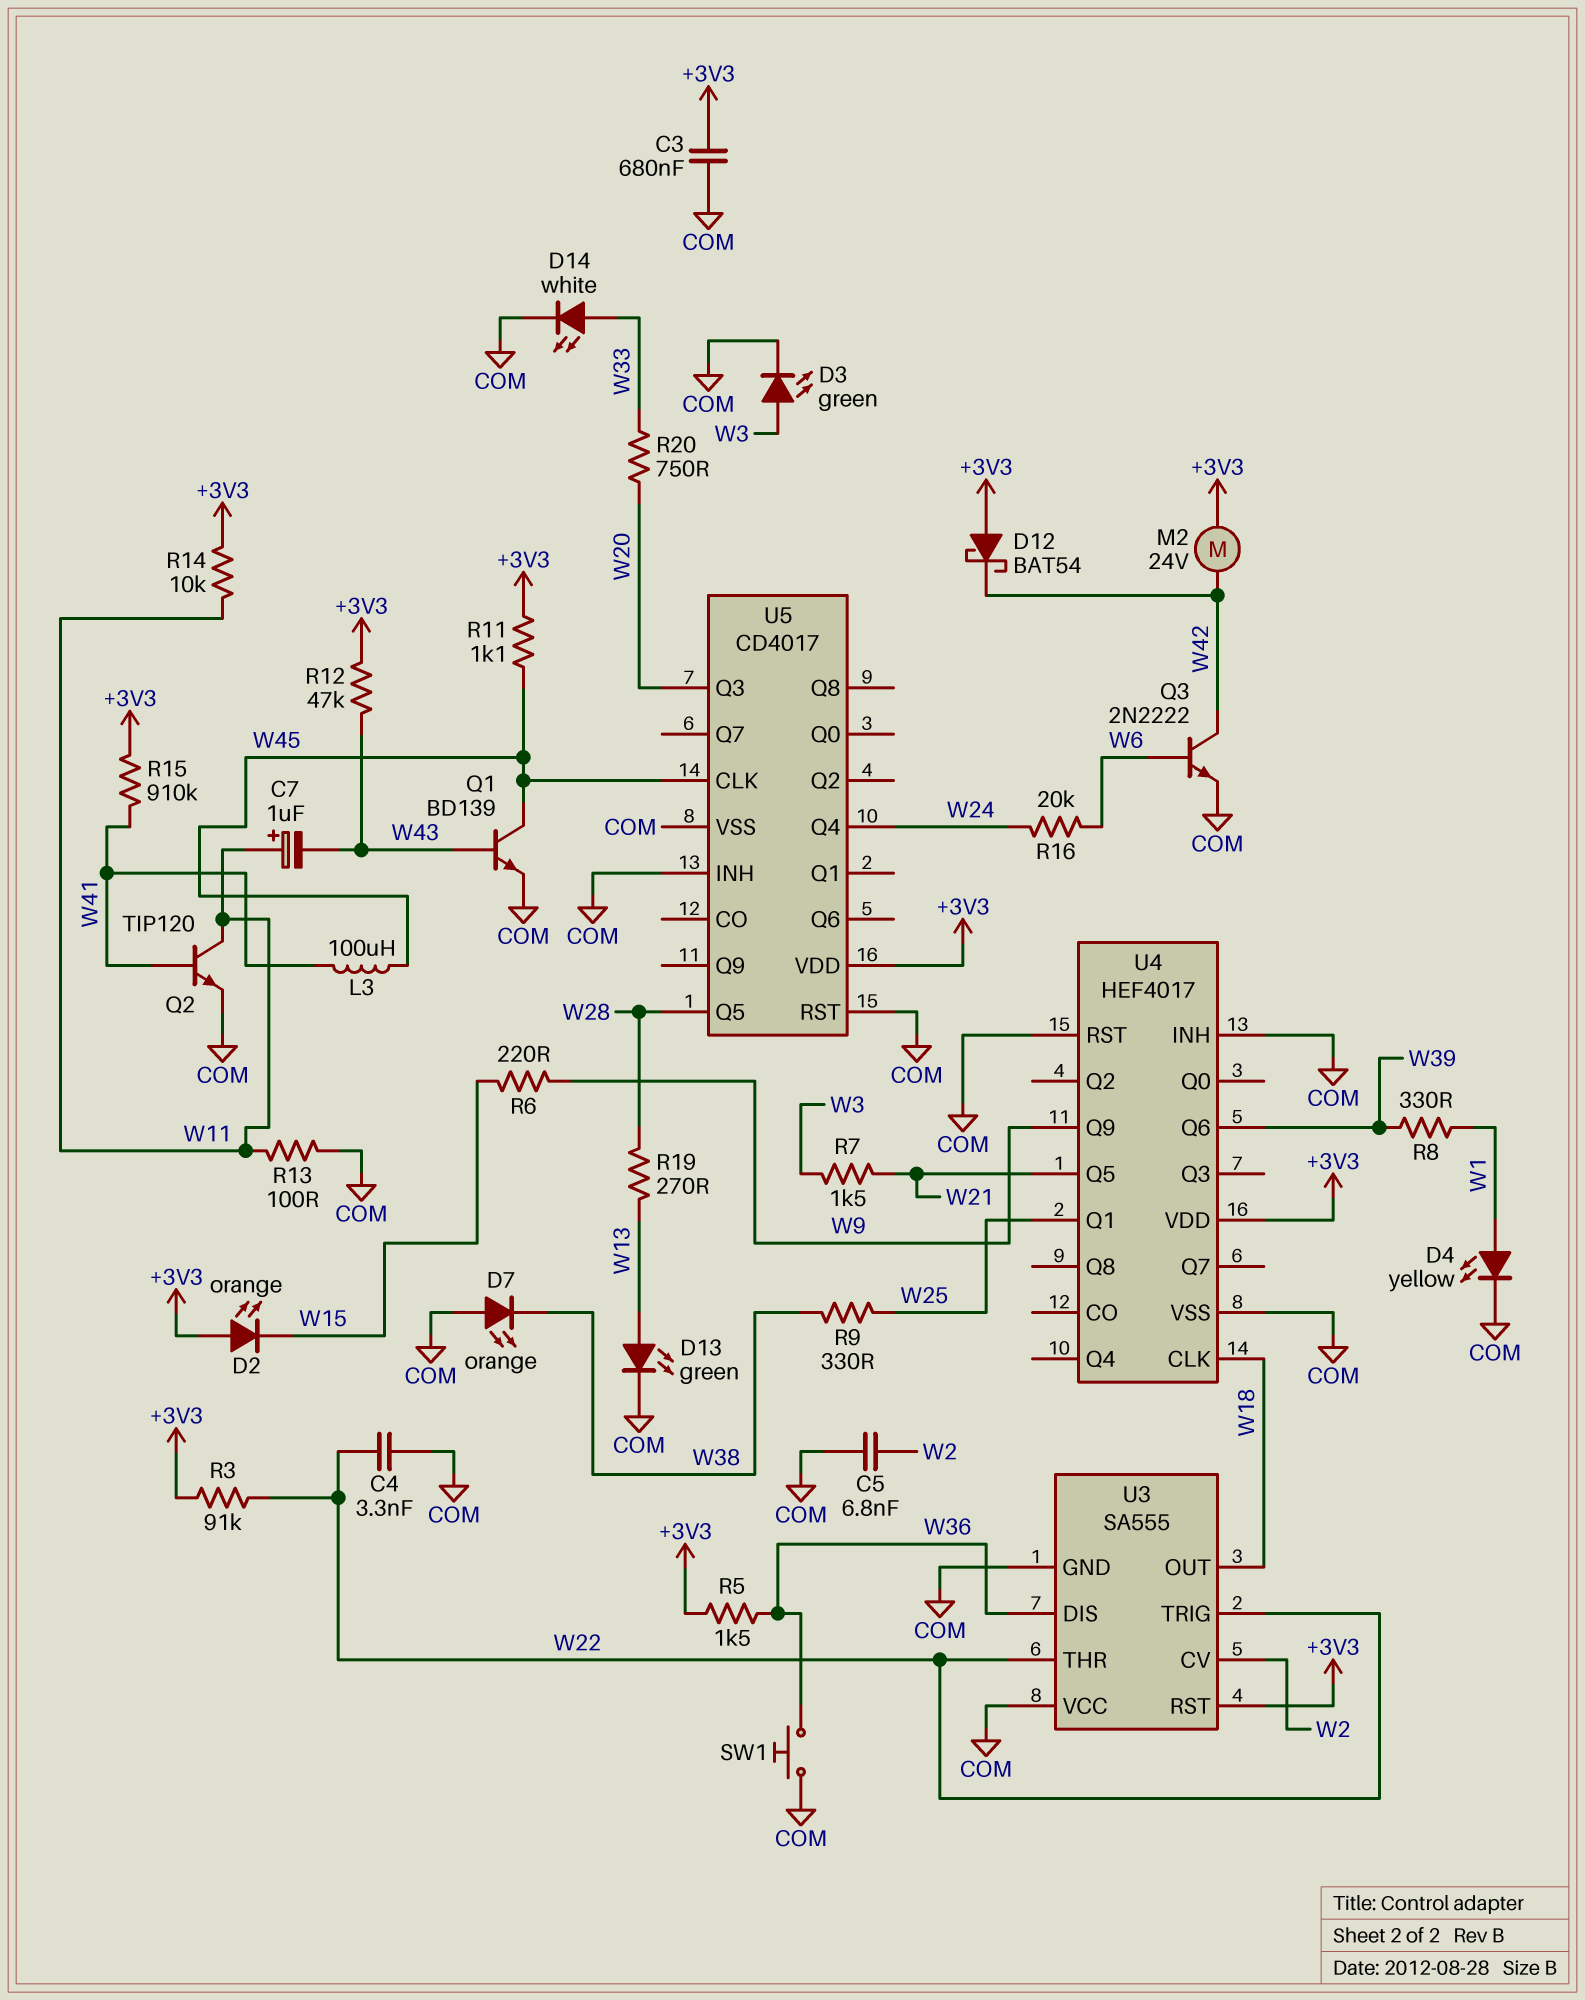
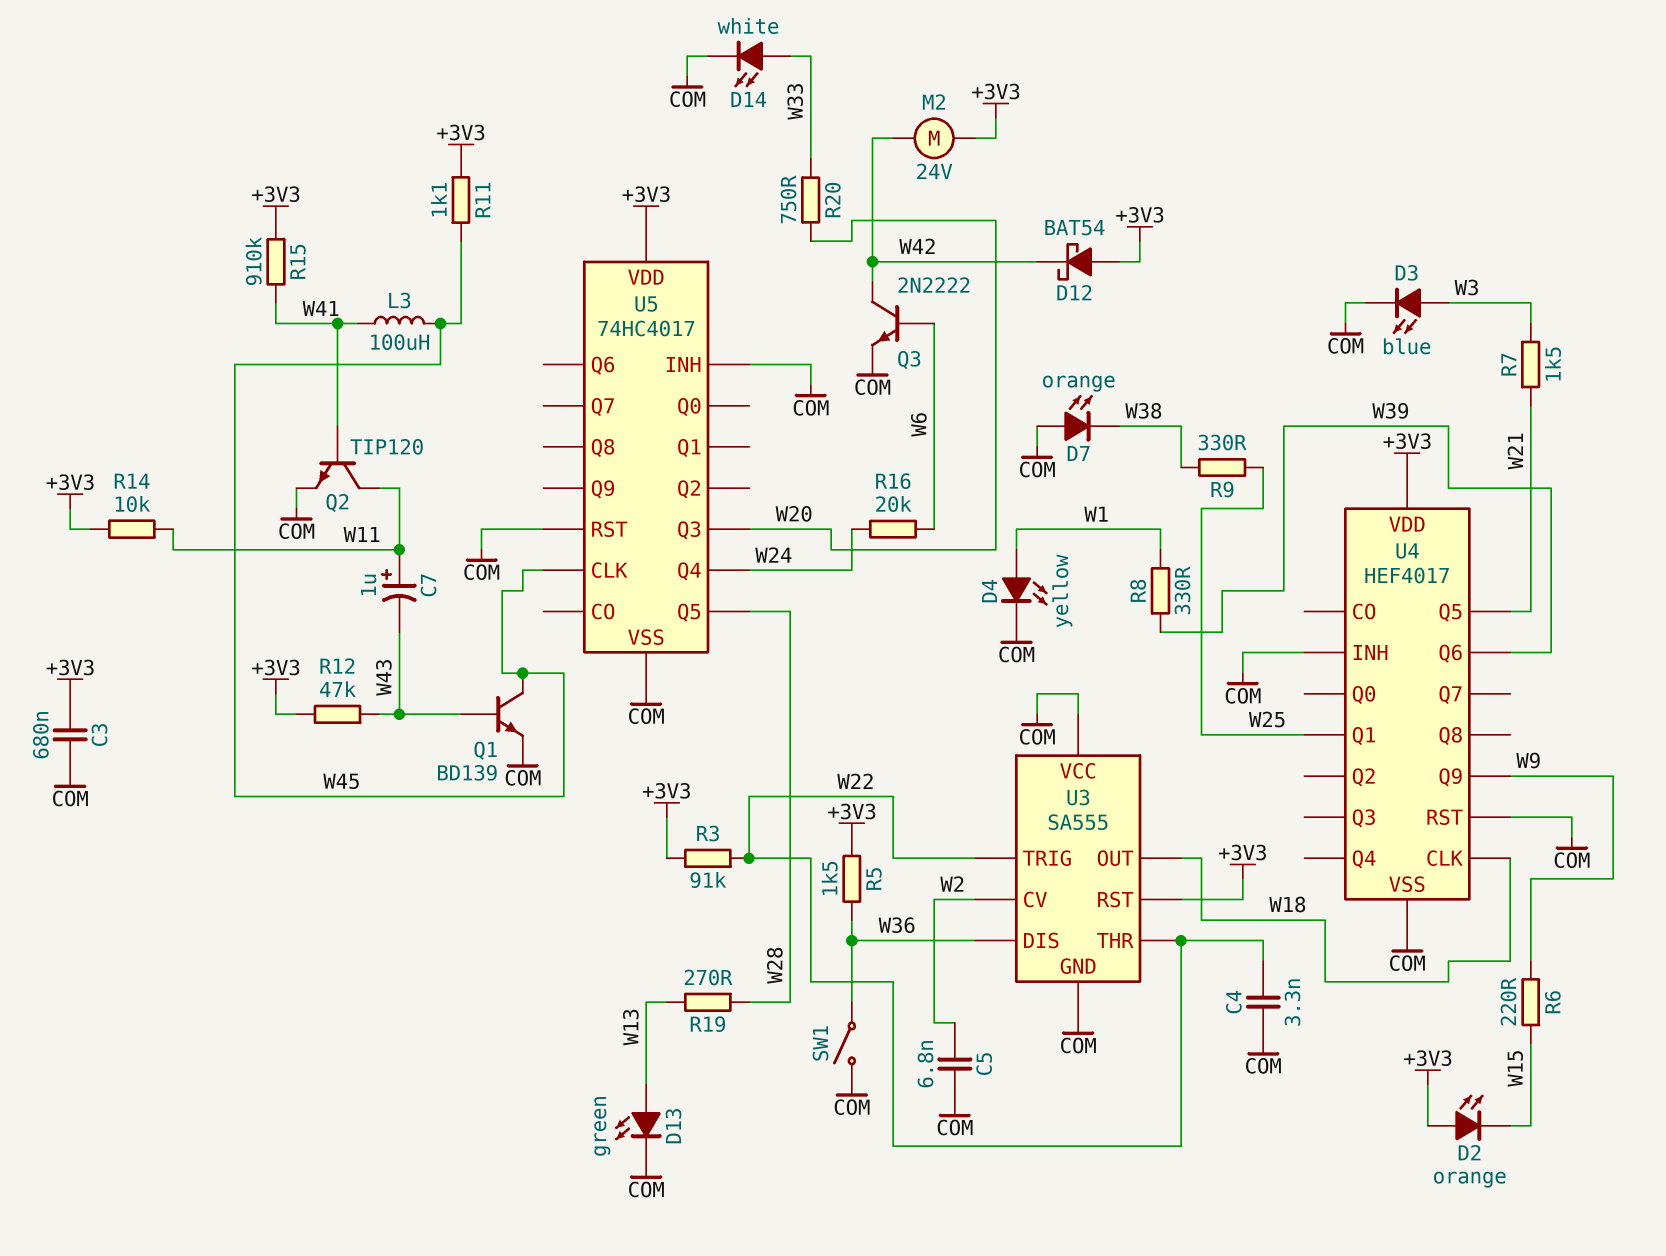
D3: LED green (A W3, K COM) -> LED blue (A W3, K COM)
R13: 100 (COM, W11) -> none
SW1: button (COM, W36) -> switch (COM, W36)
U5: CD4017 -> 74HC4017

